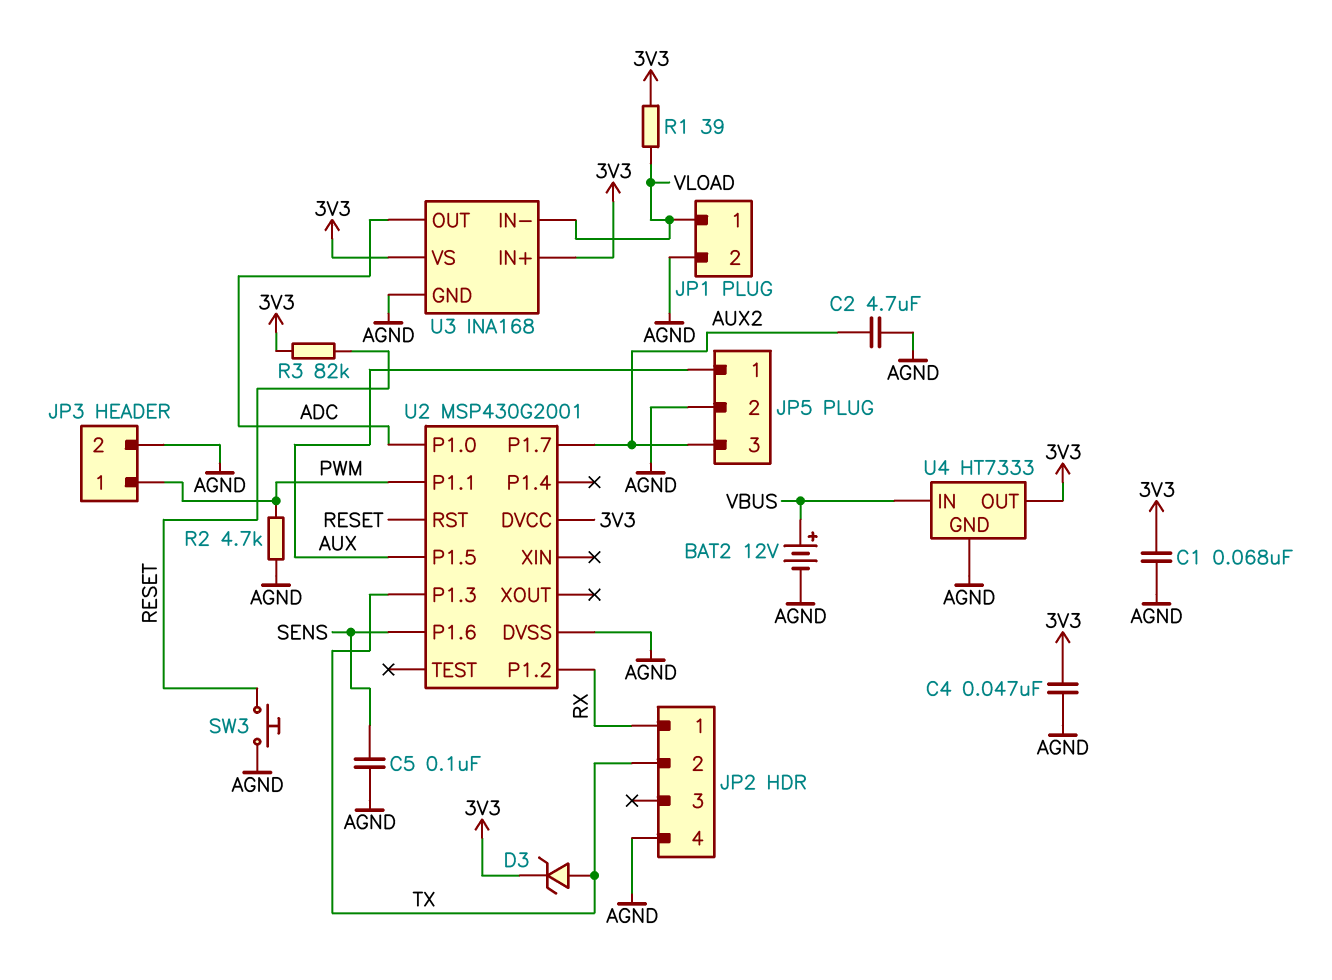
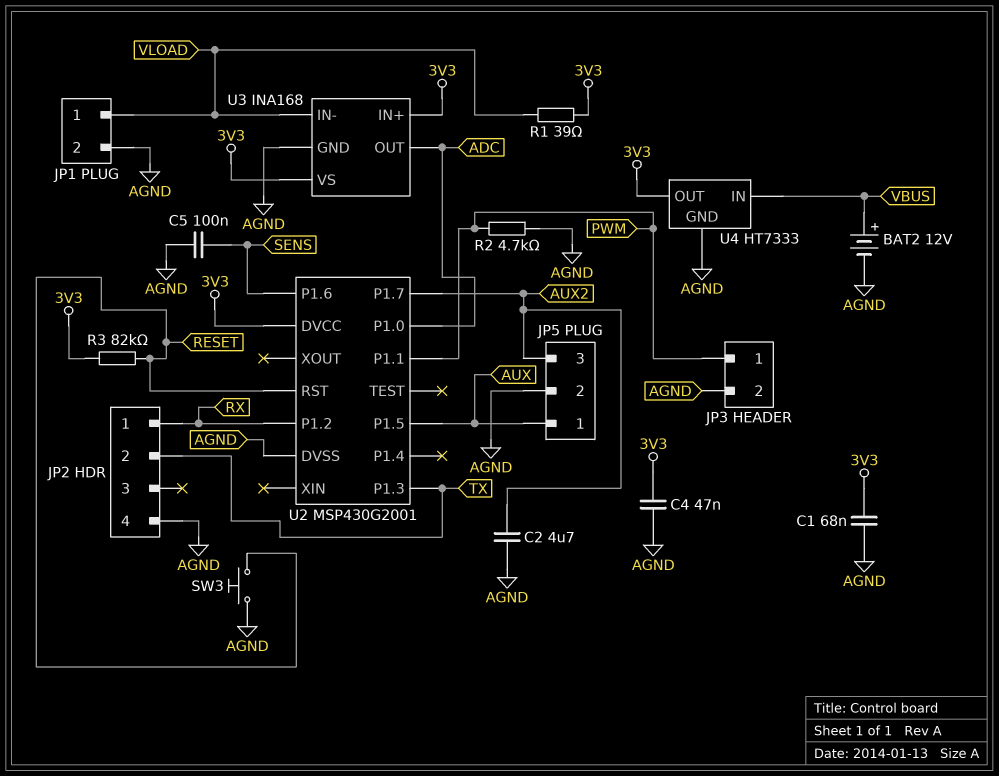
D3: zener (A TX, K 3V3) -> none

